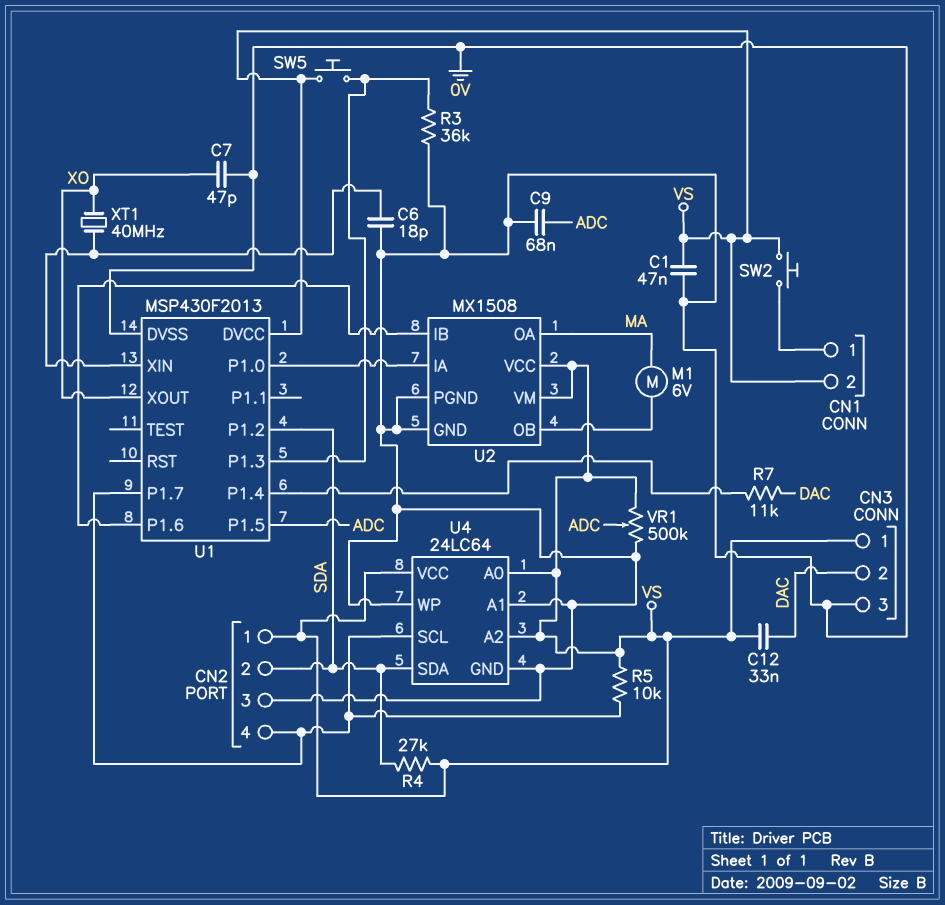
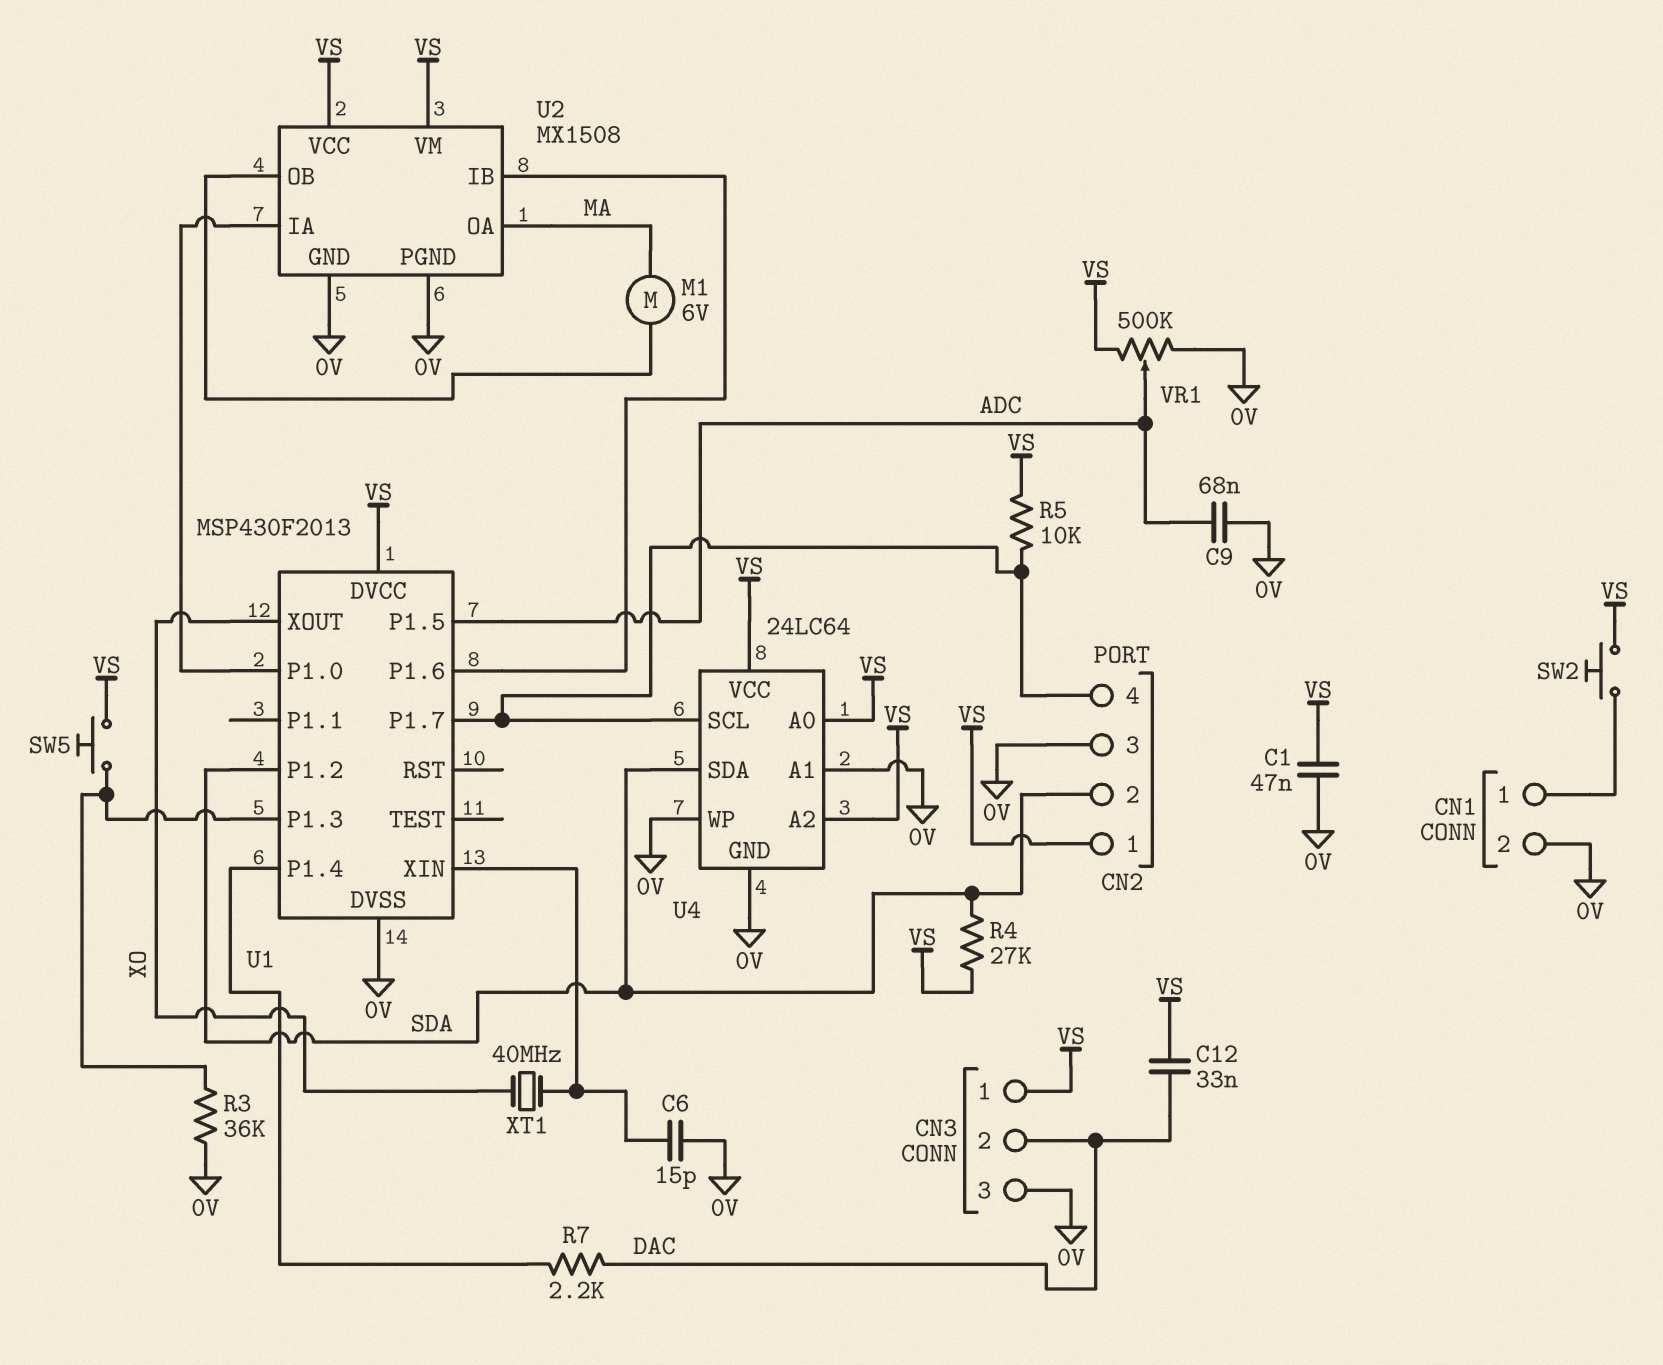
C6: 18pF (0V, U1/XIN) -> 15pF (0V, U1/XIN)
C7: 47pF (0V, XO) -> none
CN1 pin 2: VS -> 0V
R7: 11k (DAC, U1/P1.4) -> 2.2k (DAC, U1/P1.4)

